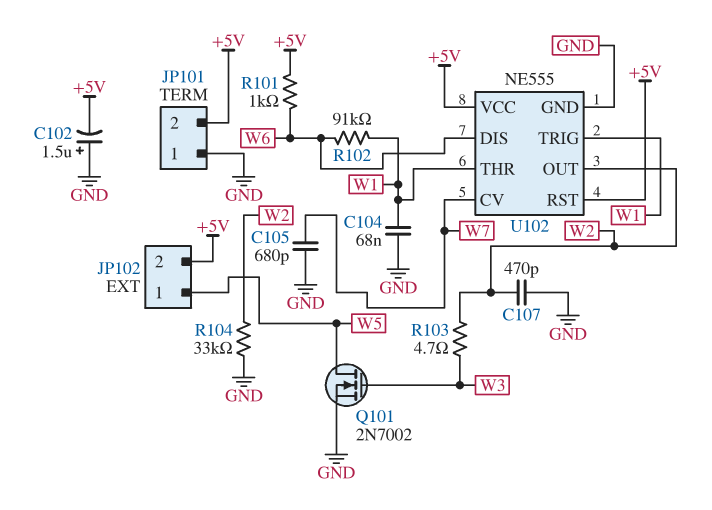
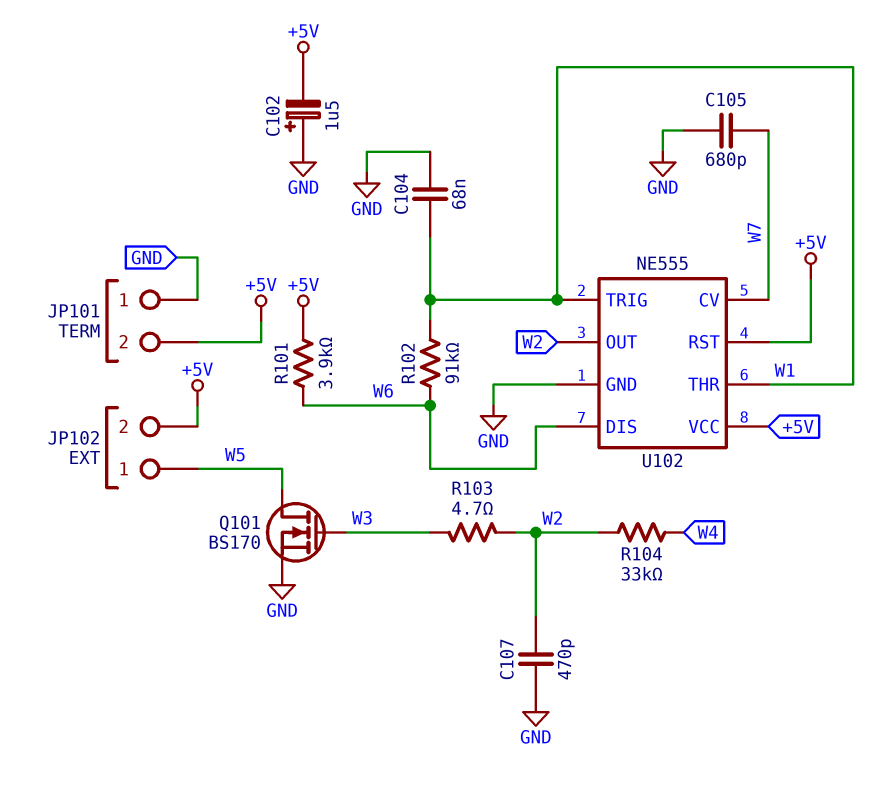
Q101: NMOS 2N7002 (G W3, D W5, S GND) -> NMOS BS170 (G W3, D W5, S GND)
R101: 1k (+5V, W6) -> 3.9k (+5V, W6)
R104: 33k (GND, W2) -> 33k (W2, W4)

